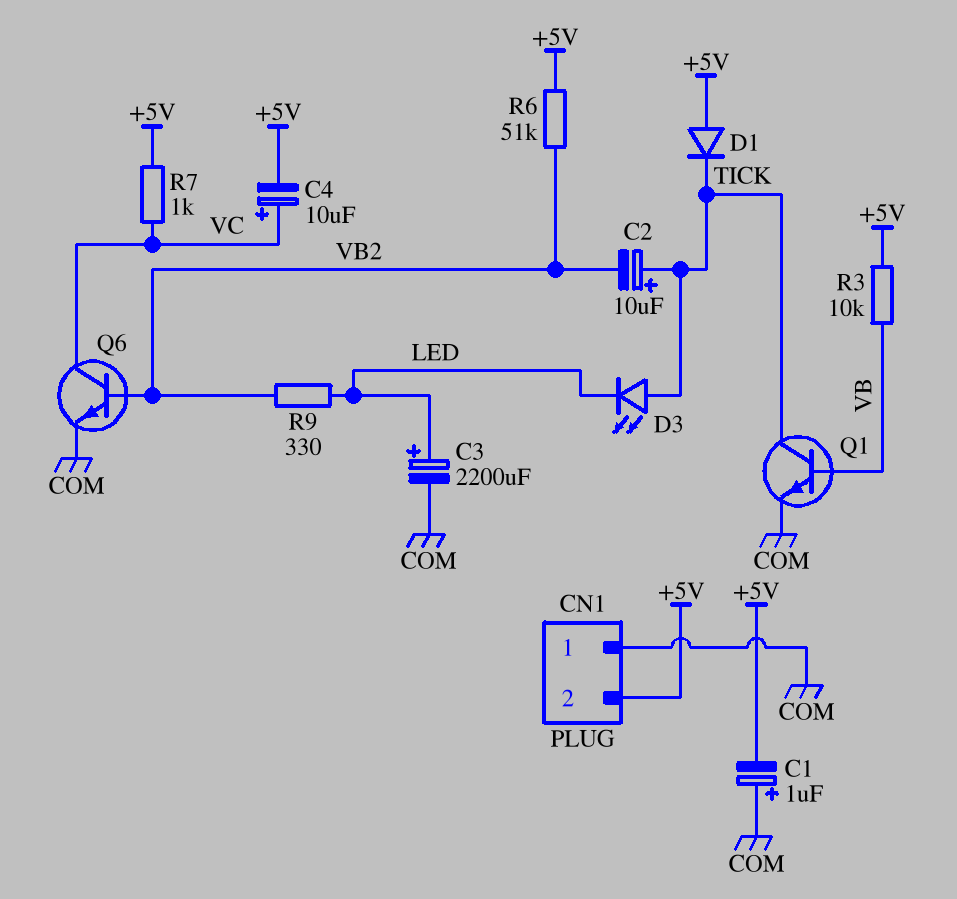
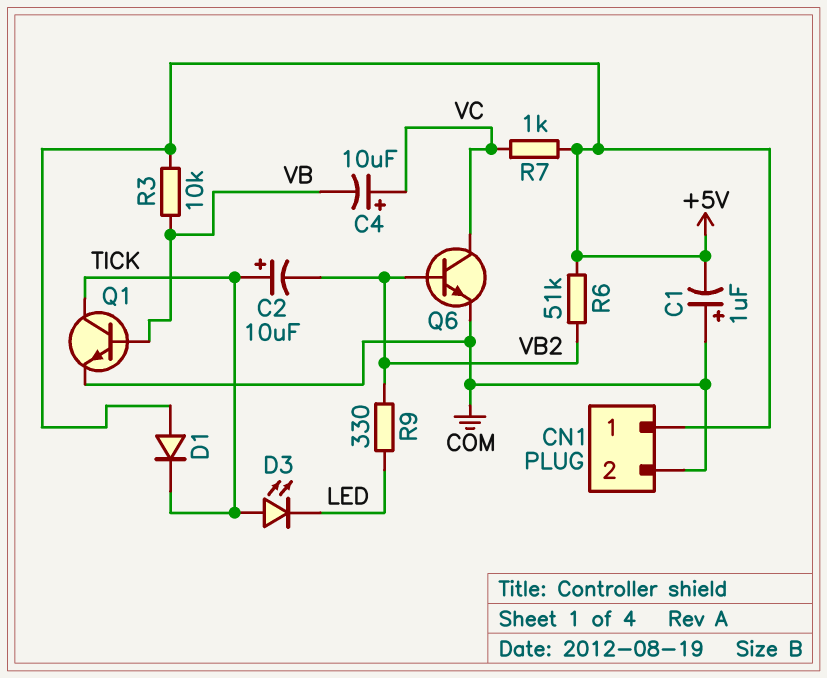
C3: 2200uF (plus LED, minus COM) -> none
C4: 10uF (plus VC, minus +5V) -> 10uF (plus VC, minus VB)
CN1 pin 1: COM -> +5V
CN1 pin 2: +5V -> COM

